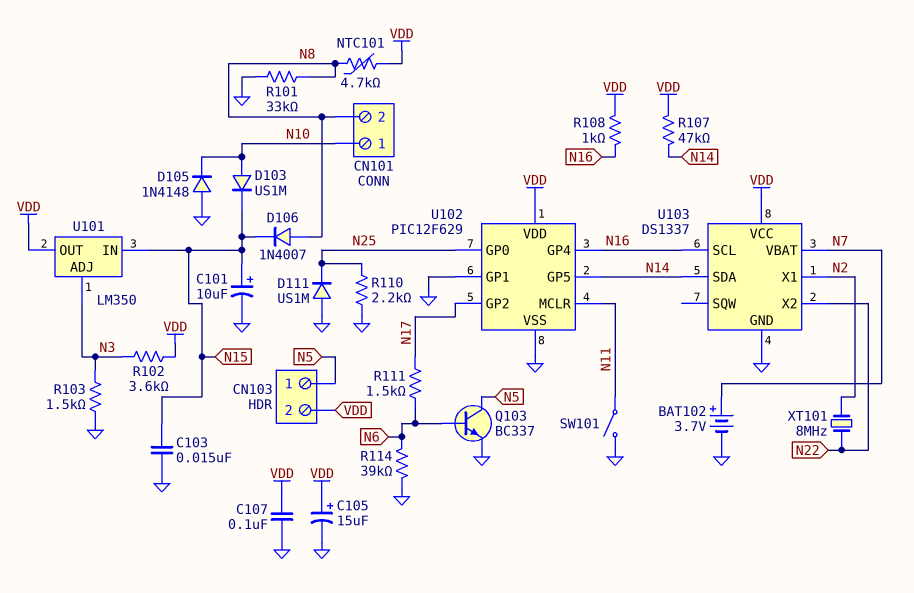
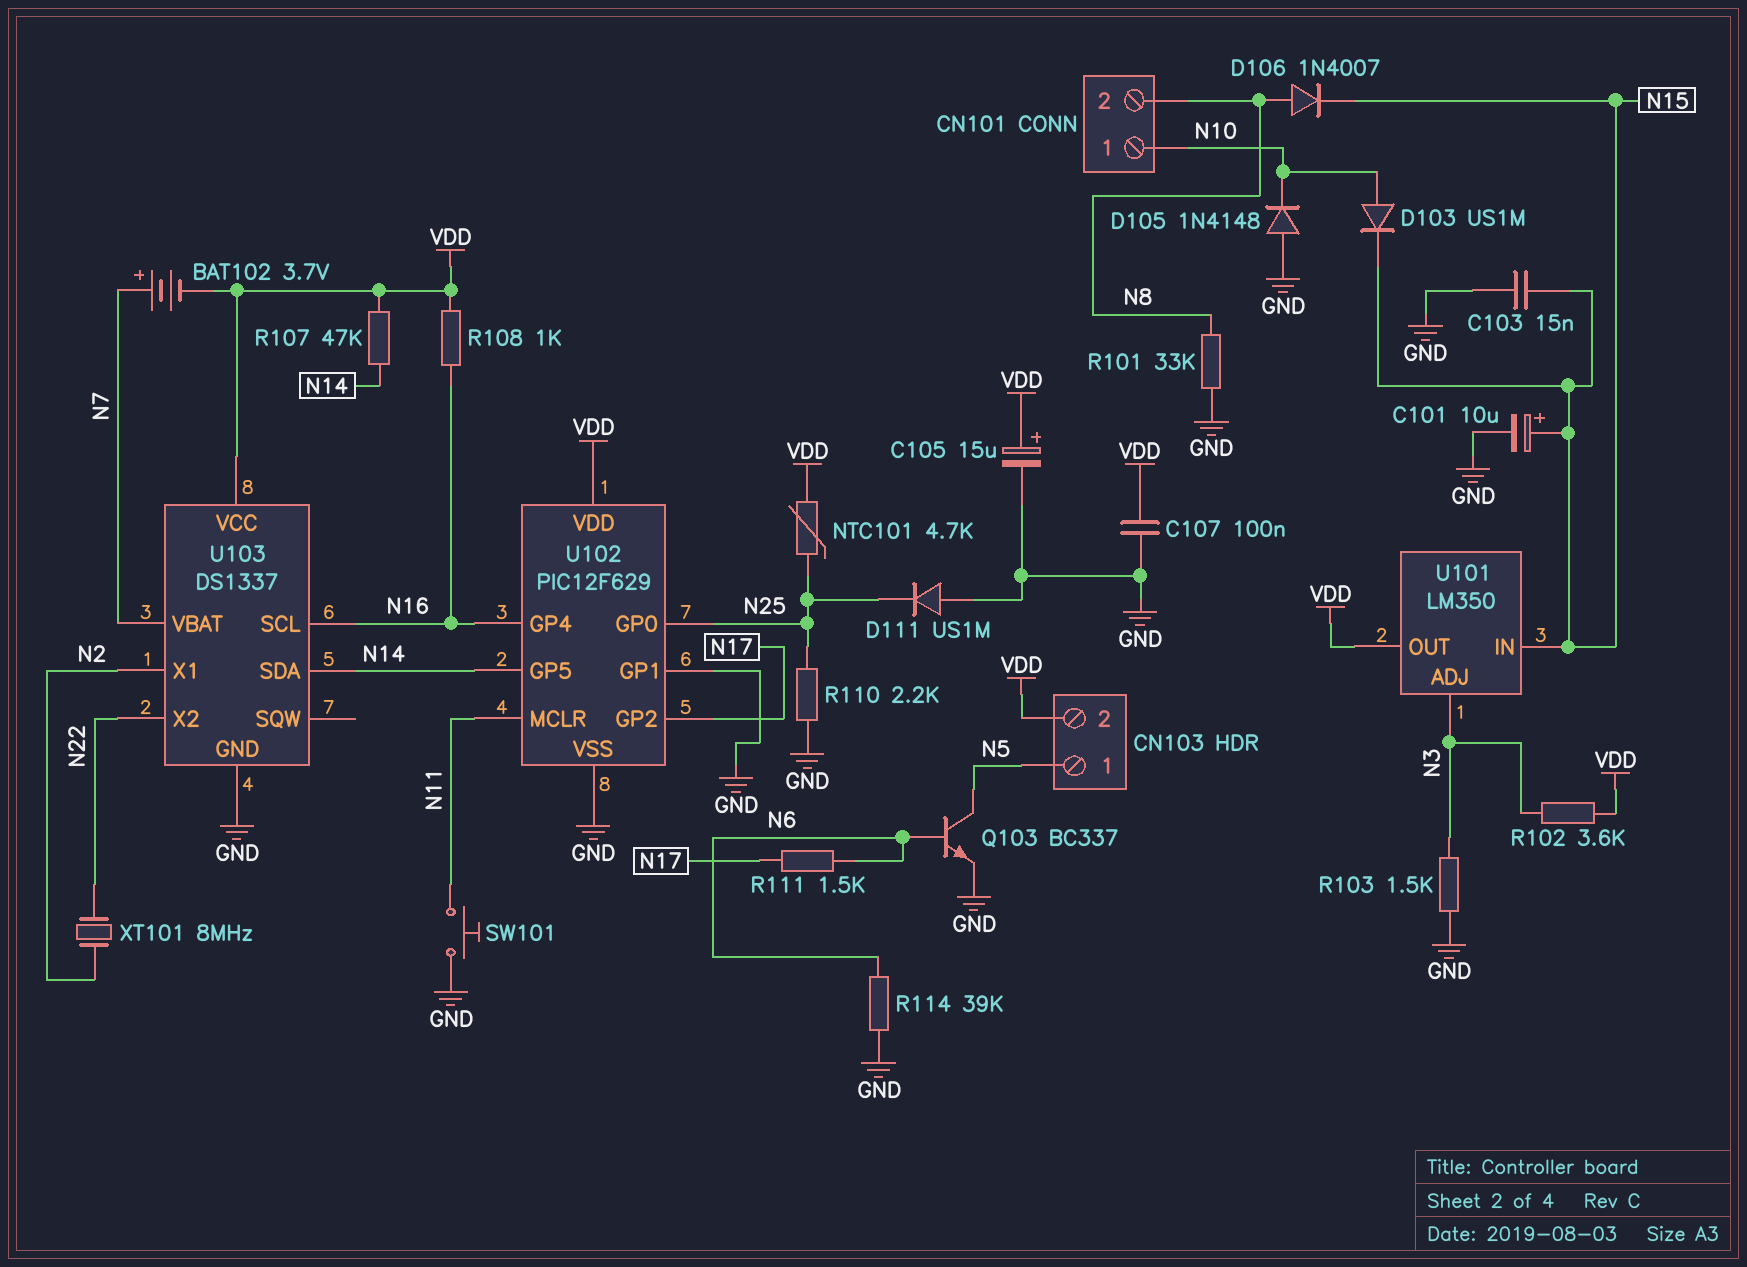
BAT102: 3.7V (plus N7, minus GND) -> 3.7V (plus N7, minus VDD)
NTC101: 4.7k (N8, VDD) -> 4.7k (N25, VDD)
SW101: switch (GND, N11) -> button (GND, N11)

